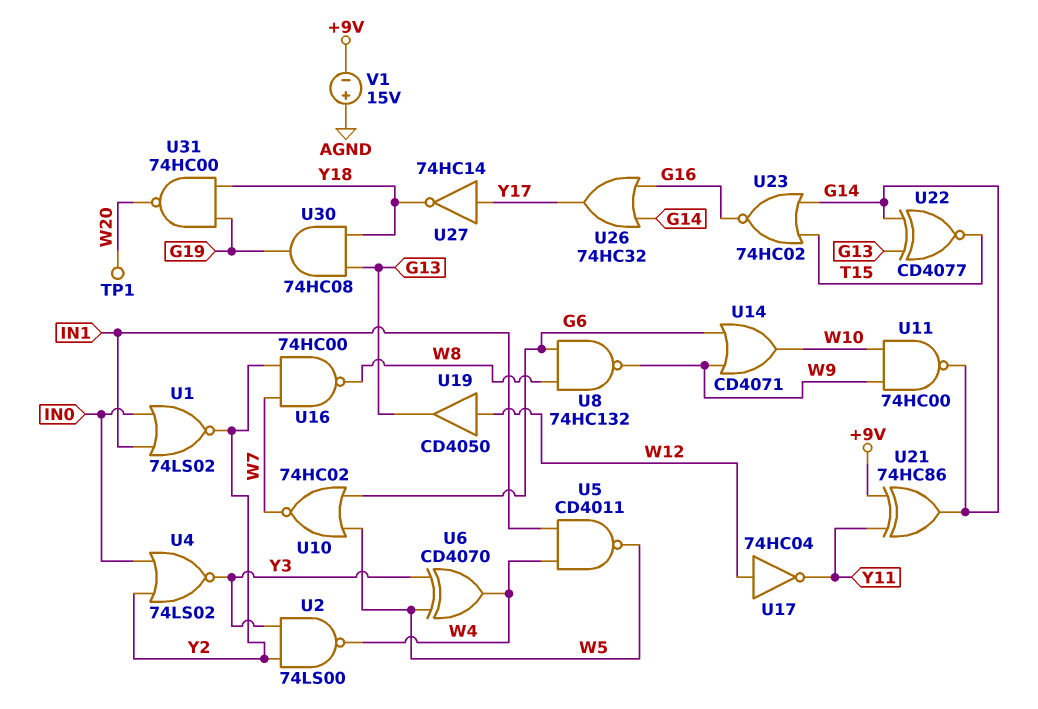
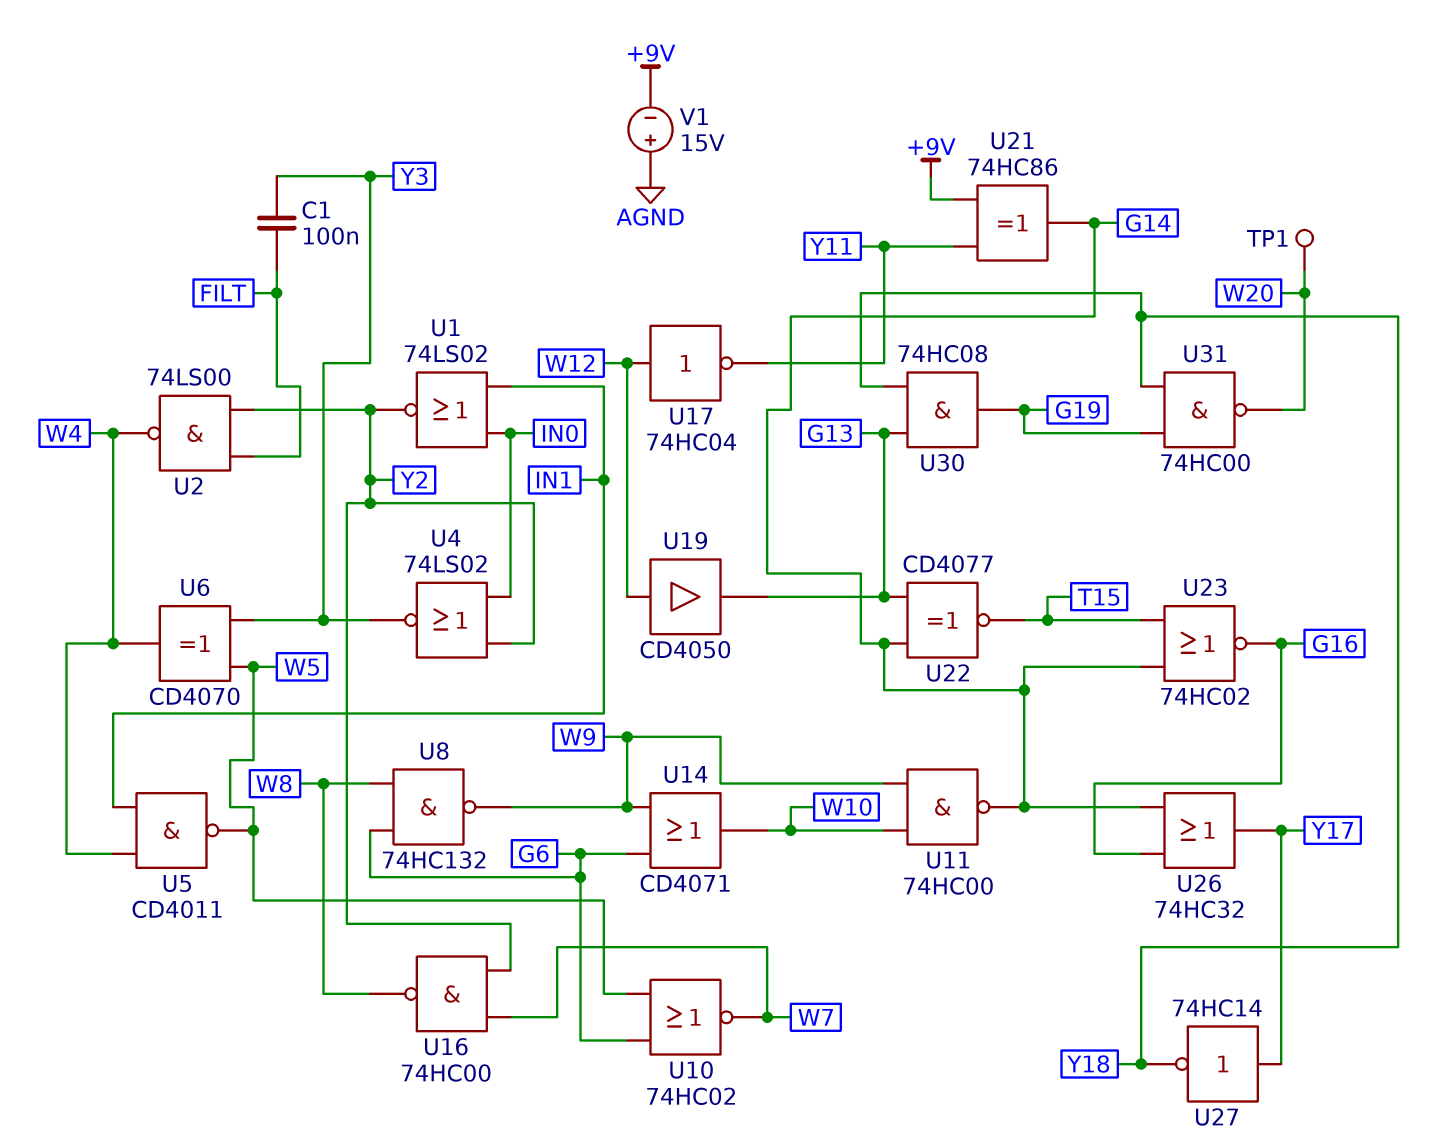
C1: none -> 100nF (FILT, Y3)
U2: NAND 74LS00 (in Y2, in Y3, out W4) -> NAND 74LS00 (in FILT, in Y2, out W4)

